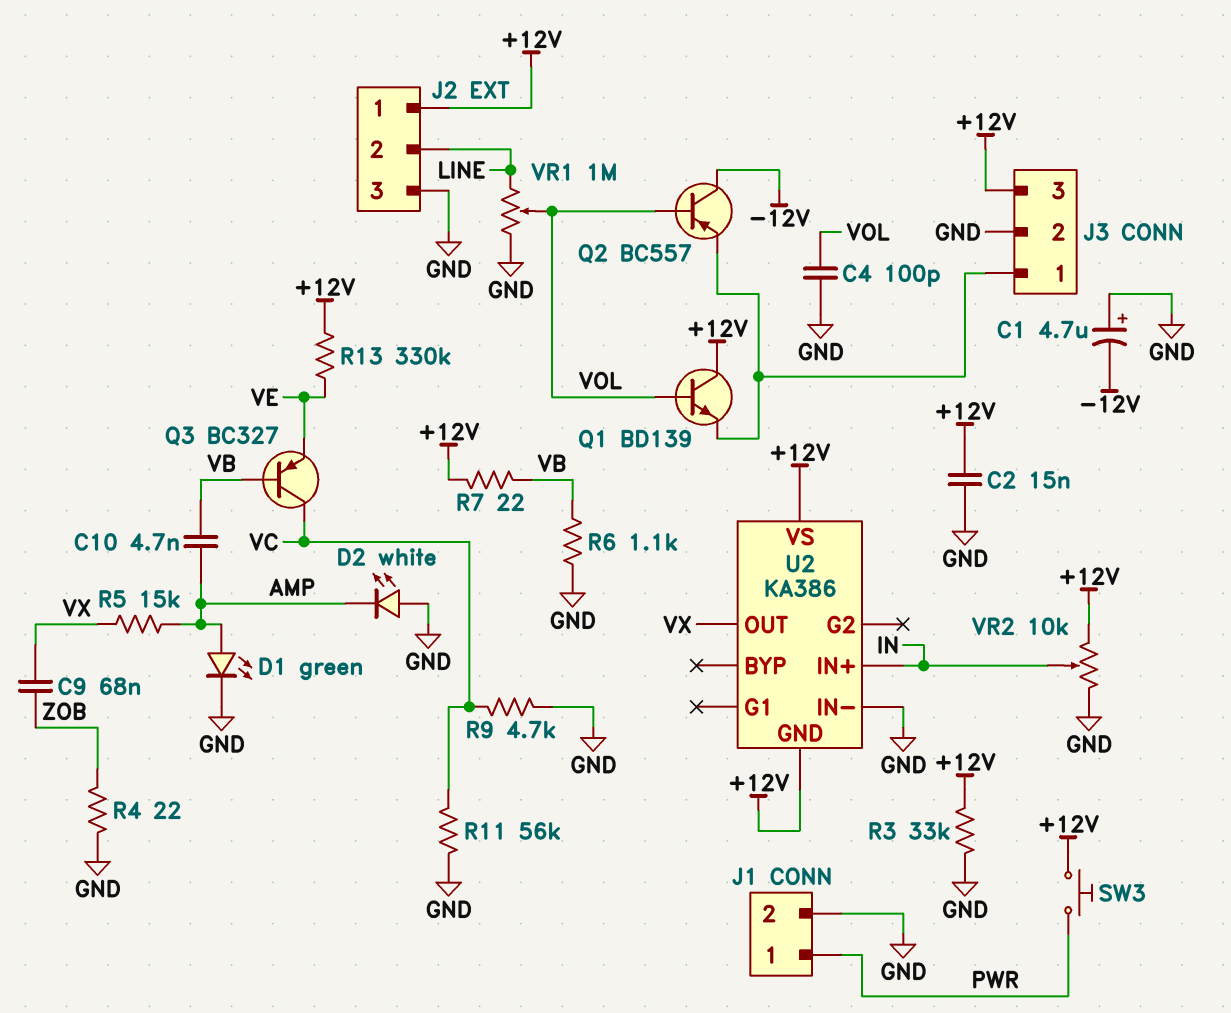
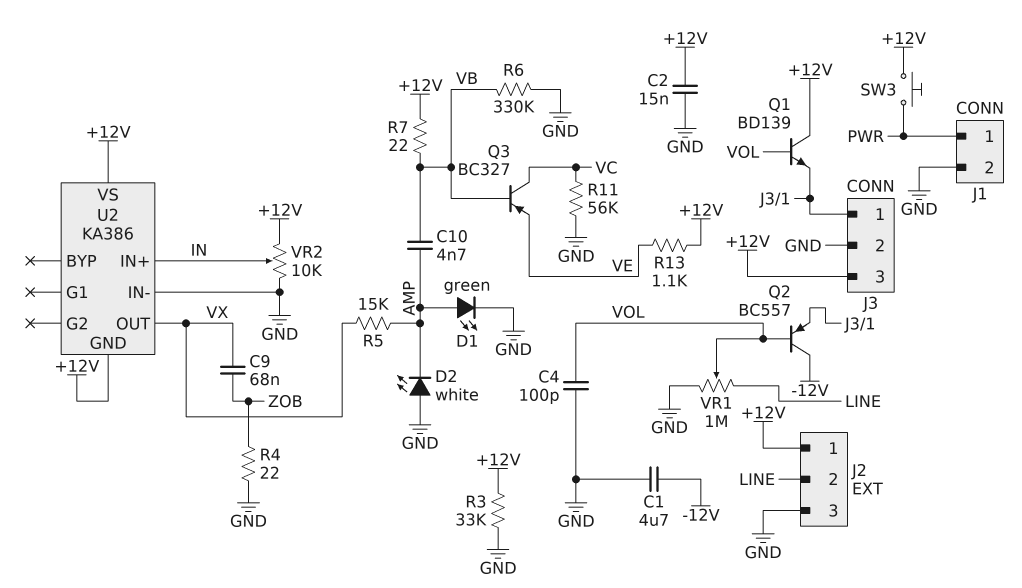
C1: 4.7uF (plus GND, minus -12V) -> 4.7uF (-12V, GND)
R6: 1.1k (GND, VB) -> 330k (GND, VB)
R9: 4.7k (GND, VC) -> none
R13: 330k (+12V, VE) -> 1.1k (+12V, VE)

